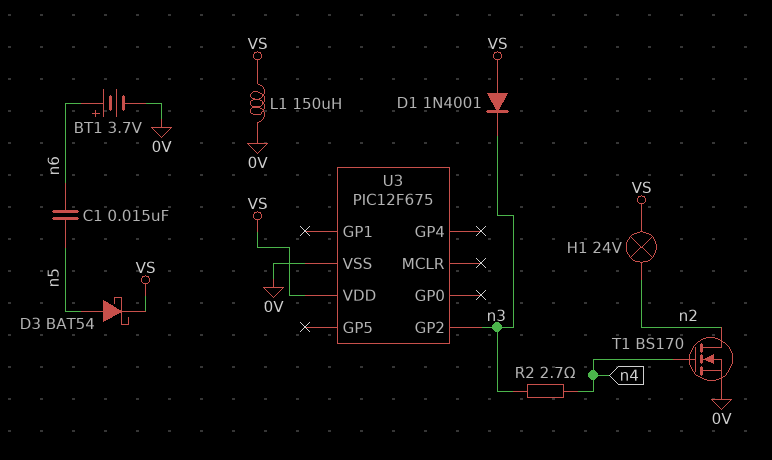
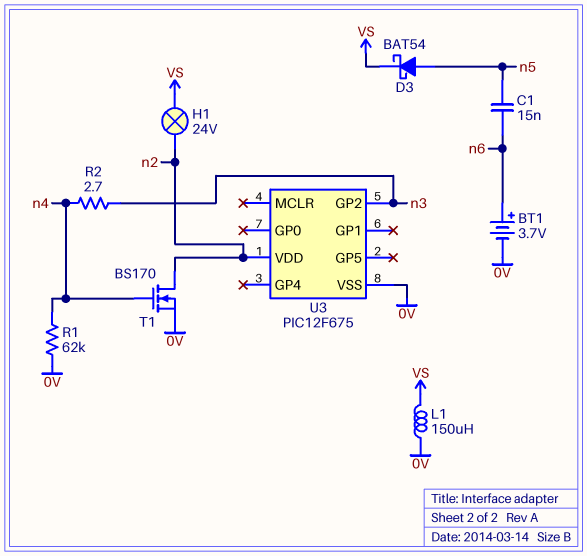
D1: diode 1N4001 (A VS, K n3) -> none
R1: none -> 62k (0V, n4)
U3 pin VDD: VS -> n2

